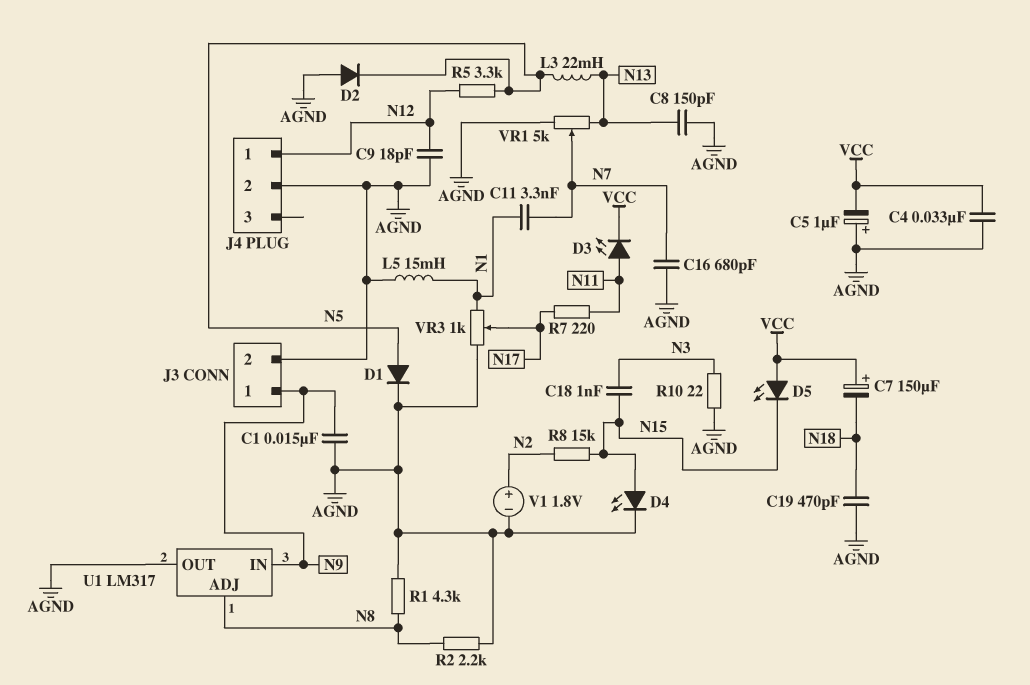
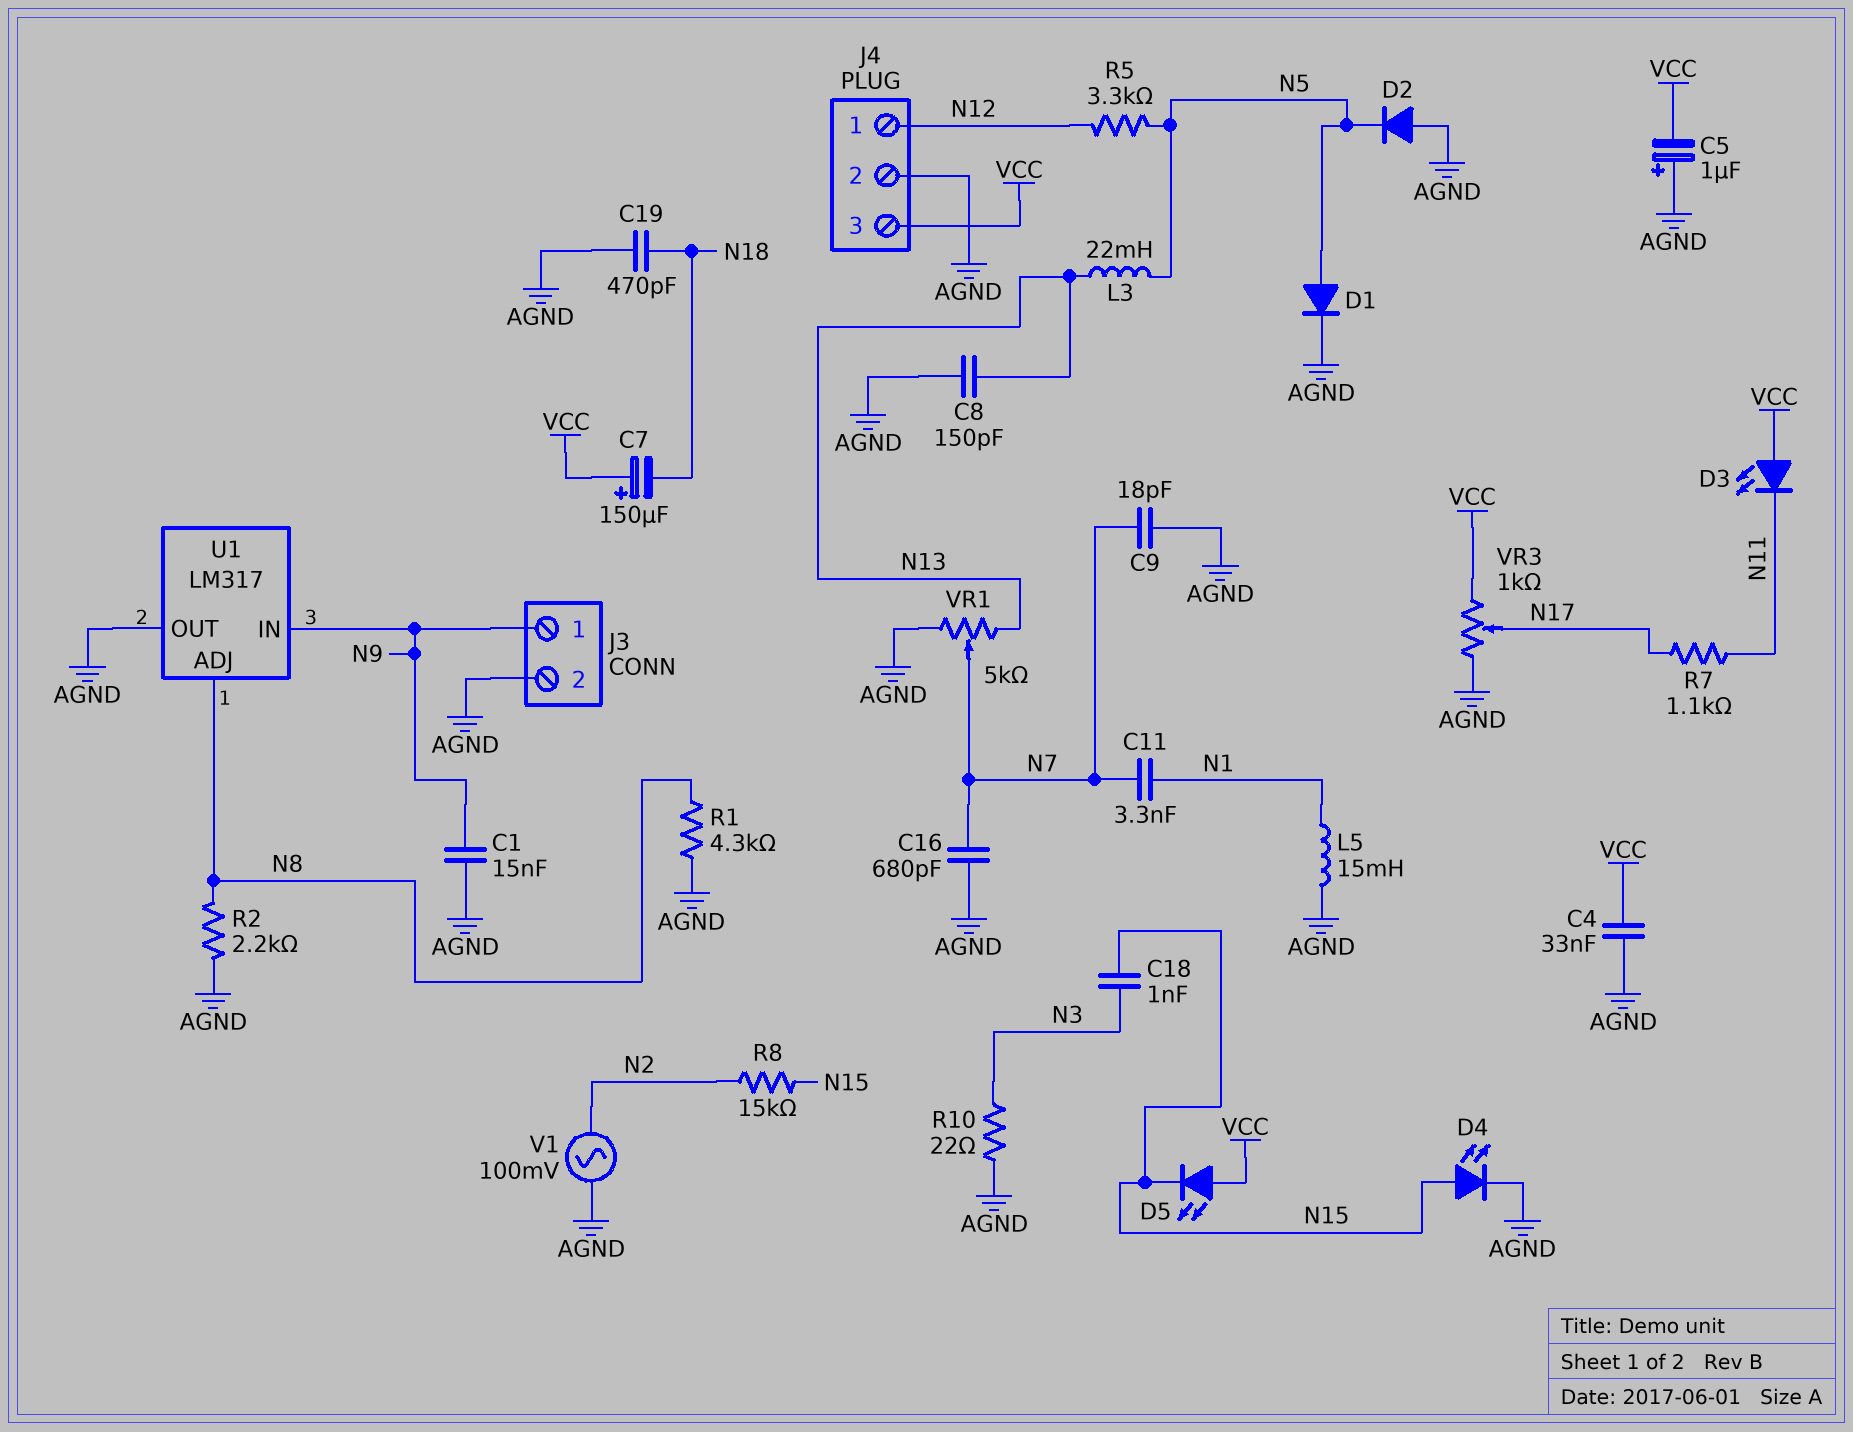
C9: 18pF (AGND, N12) -> 18pF (AGND, N7)
D3: LED (A N11, K VCC) -> LED (A VCC, K N11)
J4 pin 3: none -> VCC
R7: 220 (N11, N17) -> 1.1k (N11, N17)
V1: 1.8V (plus N2, minus AGND) -> AC 100mV (AGND, N2)
VR3: 1k (AGND, N1, wiper N17) -> 1k (AGND, VCC, wiper N17)

